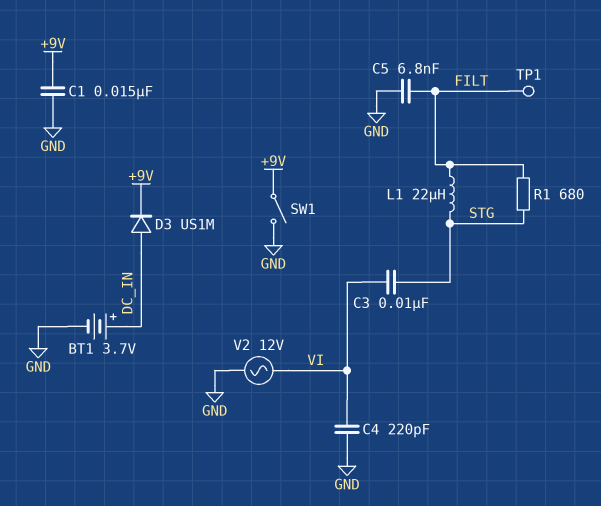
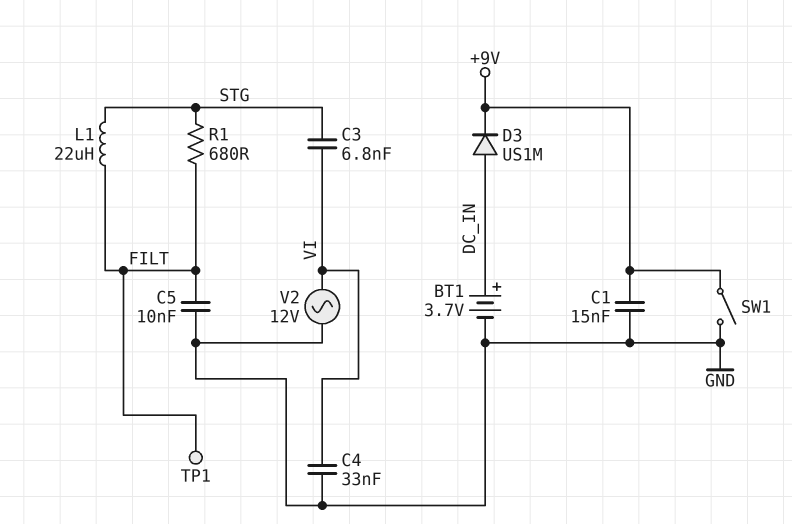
C3: 10nF (STG, VI) -> 6.8nF (STG, VI)
C4: 220pF (GND, VI) -> 33nF (GND, VI)
C5: 6.8nF (FILT, GND) -> 10nF (FILT, GND)

